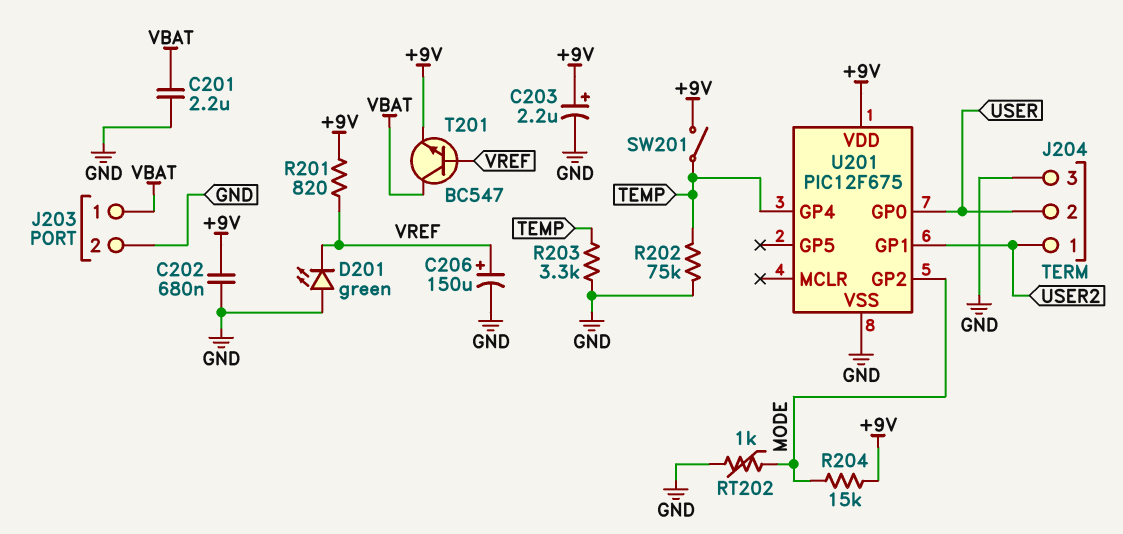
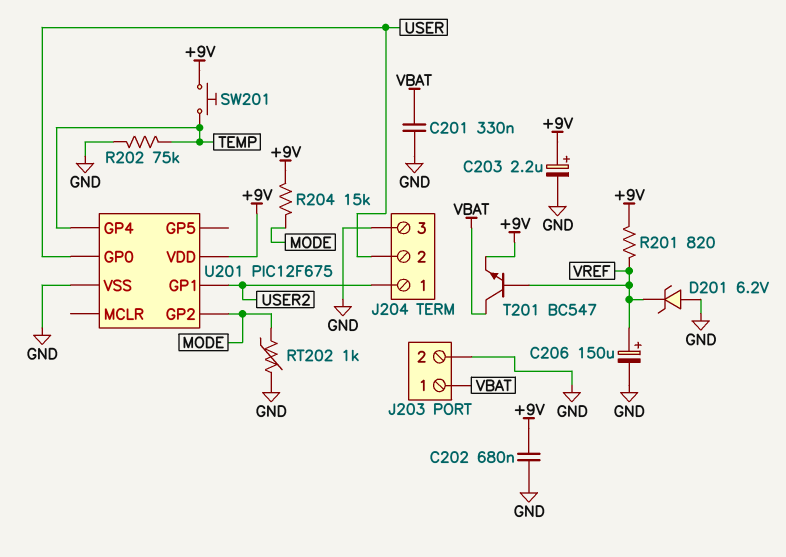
C201: 2.2uF (GND, VBAT) -> 330nF (GND, VBAT)
D201: LED green (A GND, K VREF) -> zener 6.2V (A GND, K VREF)
R203: 3.3k (GND, TEMP) -> none
SW201: switch (+9V, TEMP) -> button (+9V, TEMP)

